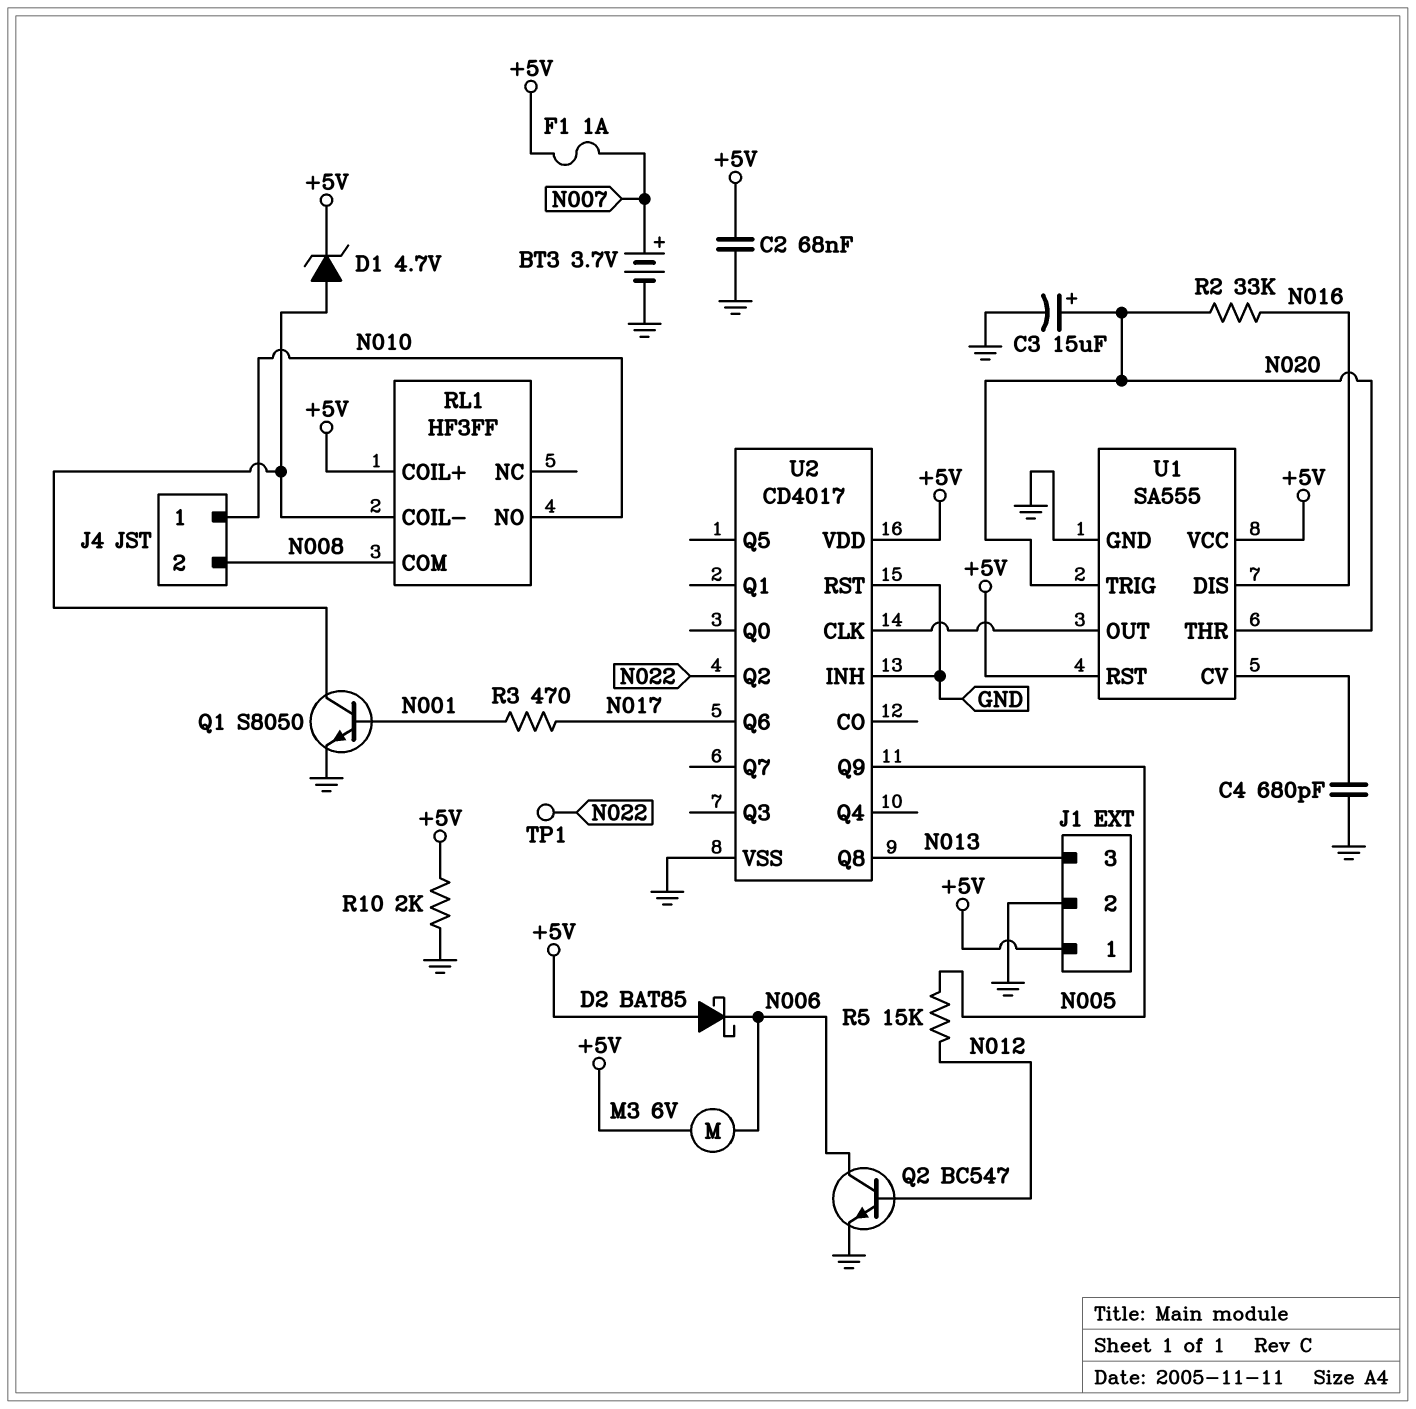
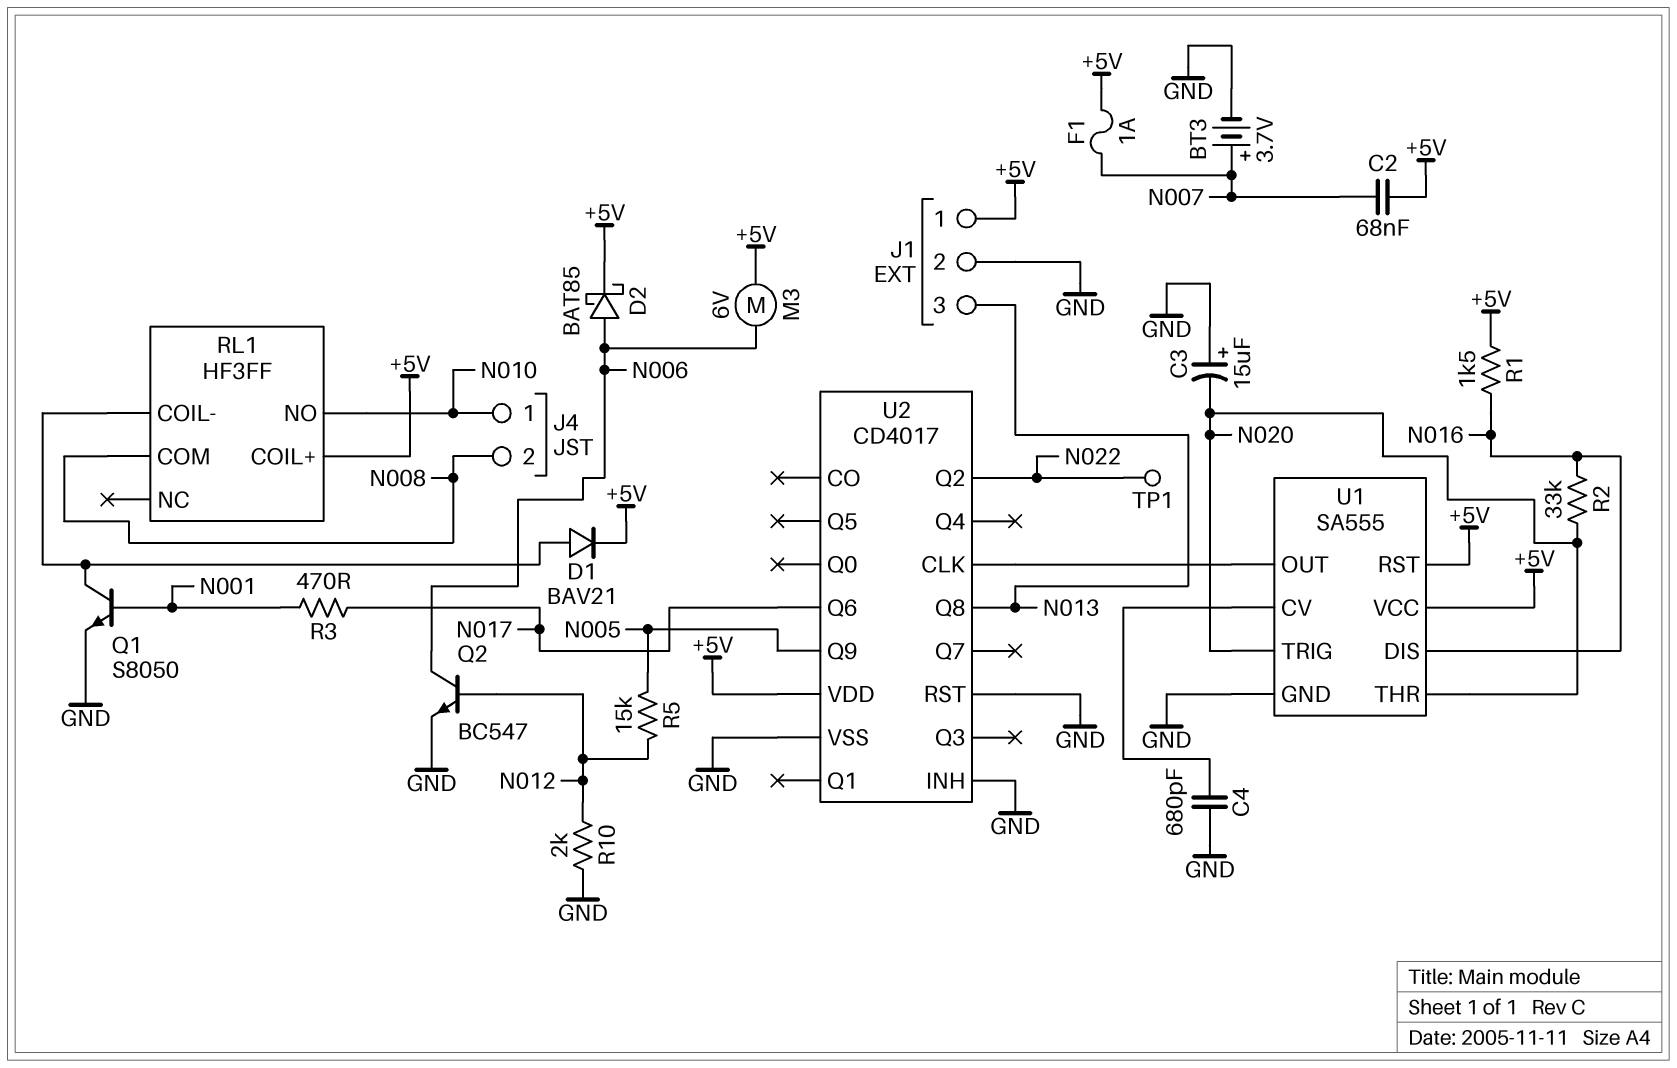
C2: 68nF (+5V, GND) -> 68nF (+5V, N007)
C3: 15uF (plus N020, minus GND) -> 15uF (plus GND, minus N020)
D1: zener 4.7V (A RL1/COIL-, K +5V) -> diode BAV21 (A RL1/COIL-, K +5V)
D2: schottky BAT85 (A +5V, K N006) -> schottky BAT85 (A N006, K +5V)
R1: none -> 1.5k (+5V, N016)
R10: 2k (+5V, GND) -> 2k (GND, N012)

